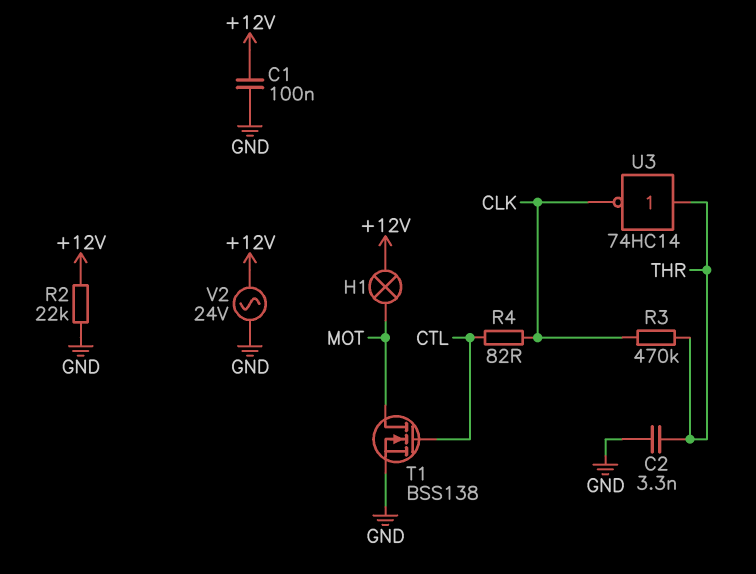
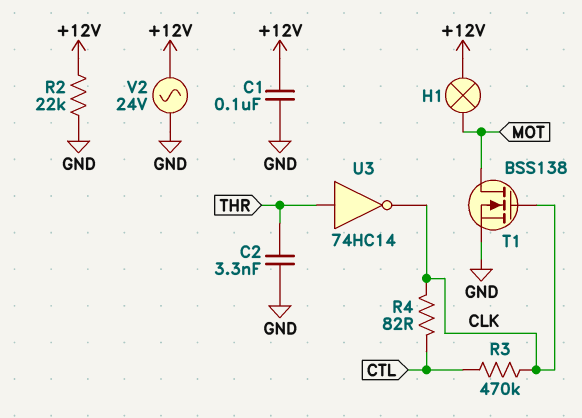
R3: 470k (CLK, THR) -> 470k (CLK, CTL)
T1: NMOS BSS138 (G CTL, D MOT, S GND) -> NMOS BSS138 (G CLK, D MOT, S GND)

